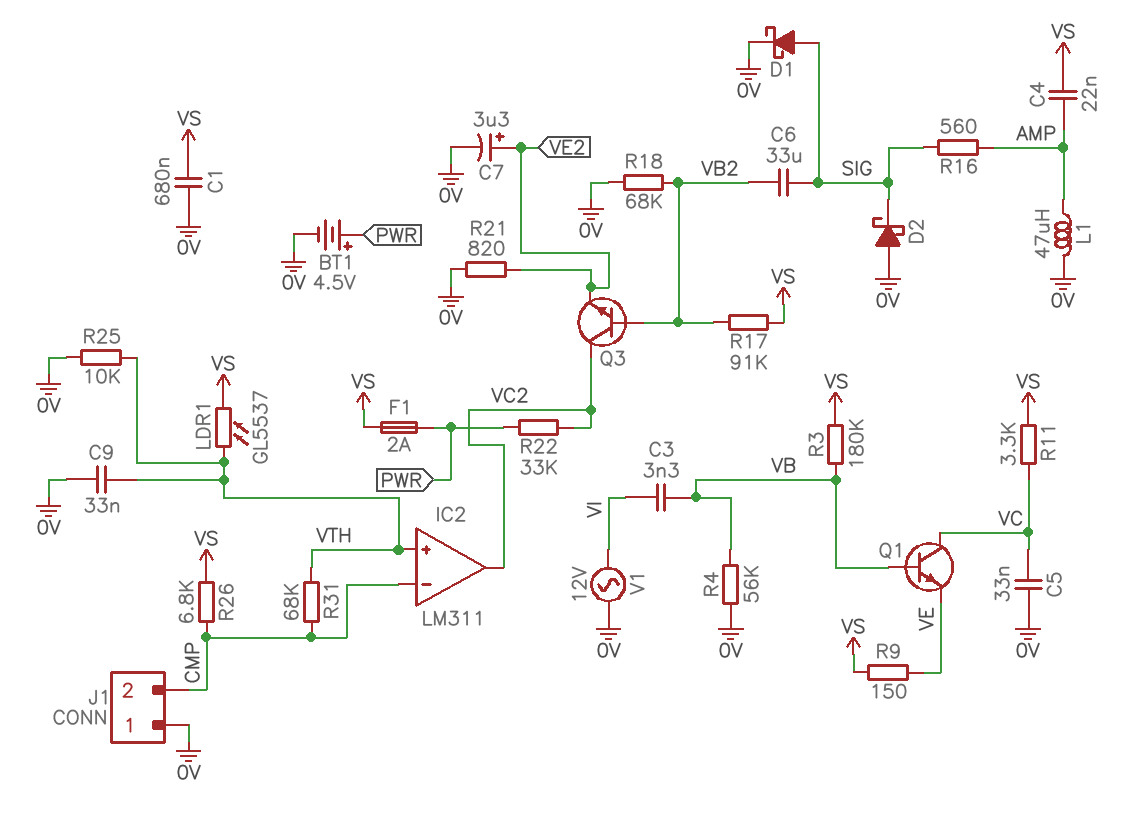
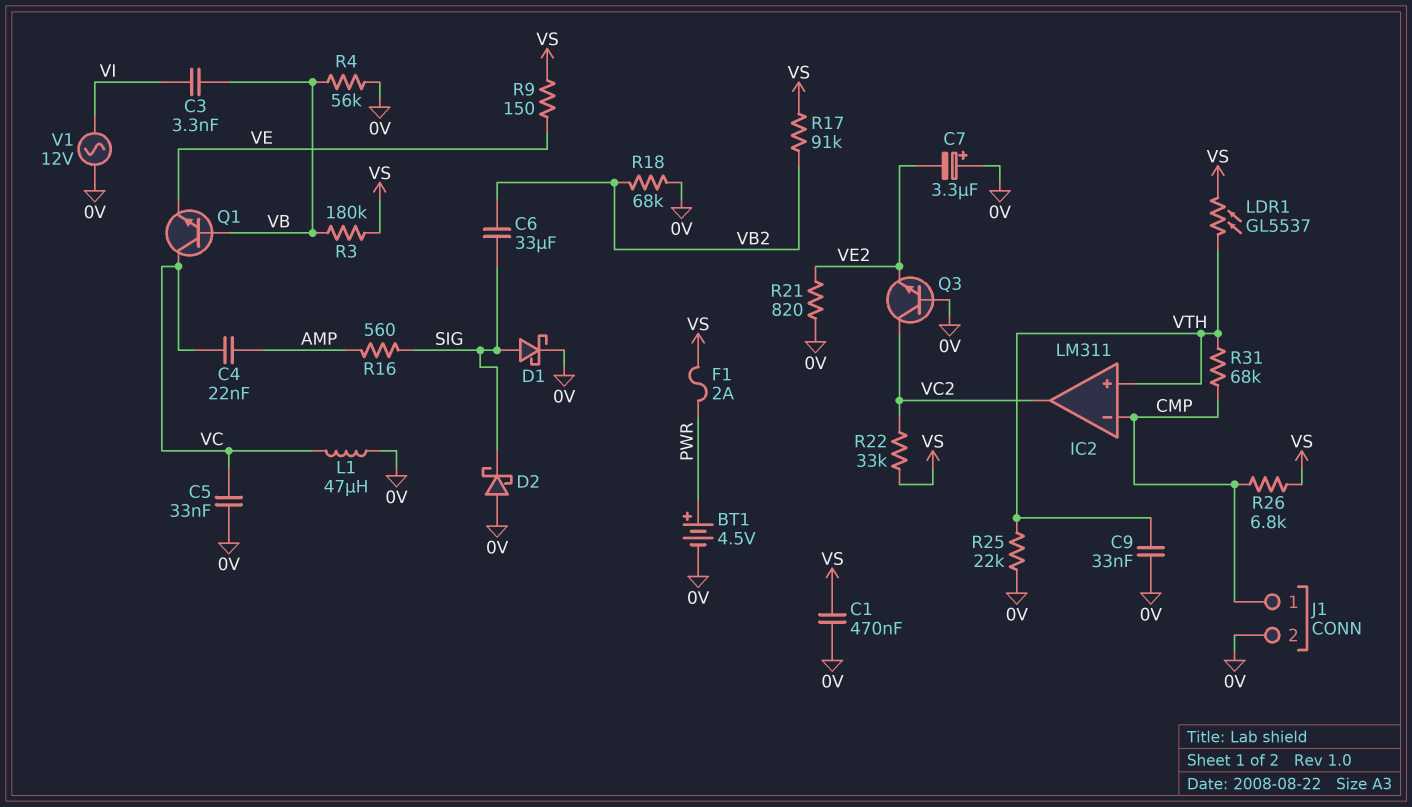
C1: 680nF (0V, VS) -> 470nF (0V, VS)
C4: 22nF (AMP, VS) -> 22nF (AMP, VC)
C7: 3.3uF (plus VE2, minus 0V) -> 3.3uF (plus 0V, minus VE2)
J1 pin 1: 0V -> CMP
J1 pin 2: CMP -> 0V
L1: 47uH (0V, AMP) -> 47uH (0V, VC)
Q3: NPN (B VB2, C VC2, E VE2) -> NPN (B 0V, C VC2, E VE2)
R11: 3.3k (VC, VS) -> none
R22: 33k (PWR, VC2) -> 33k (VC2, VS)
R25: 10k (0V, VTH) -> 22k (0V, VTH)

